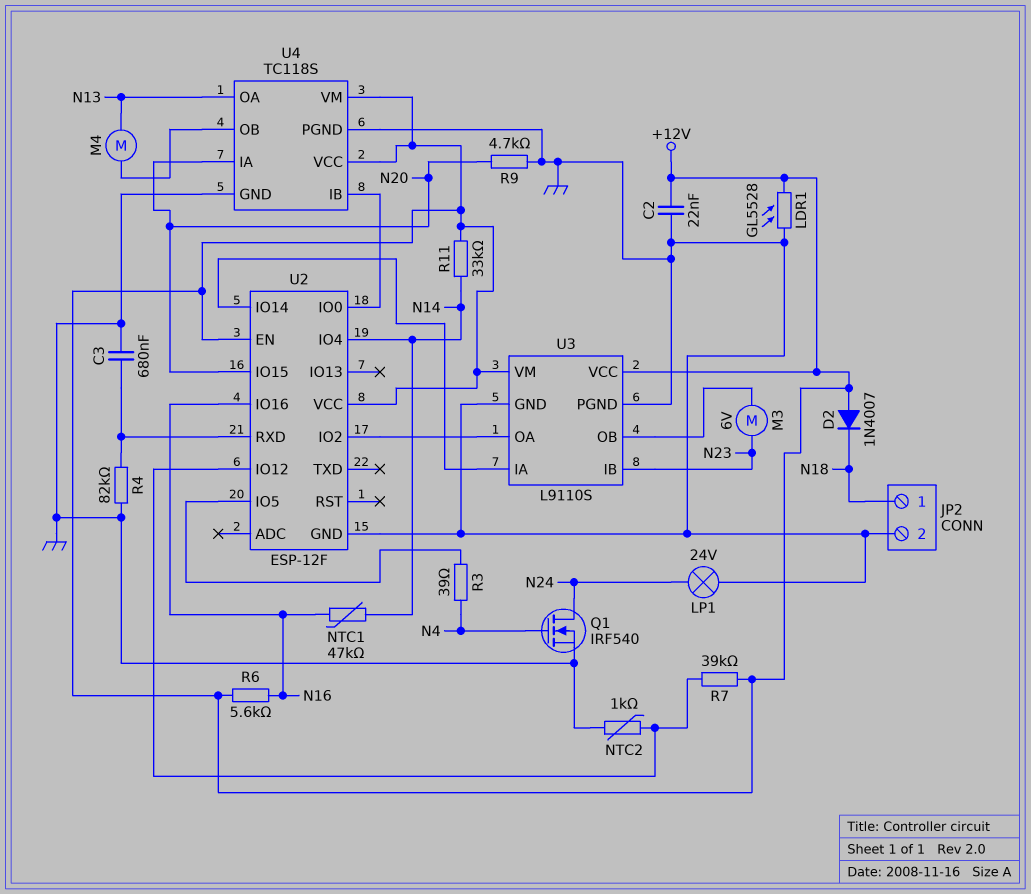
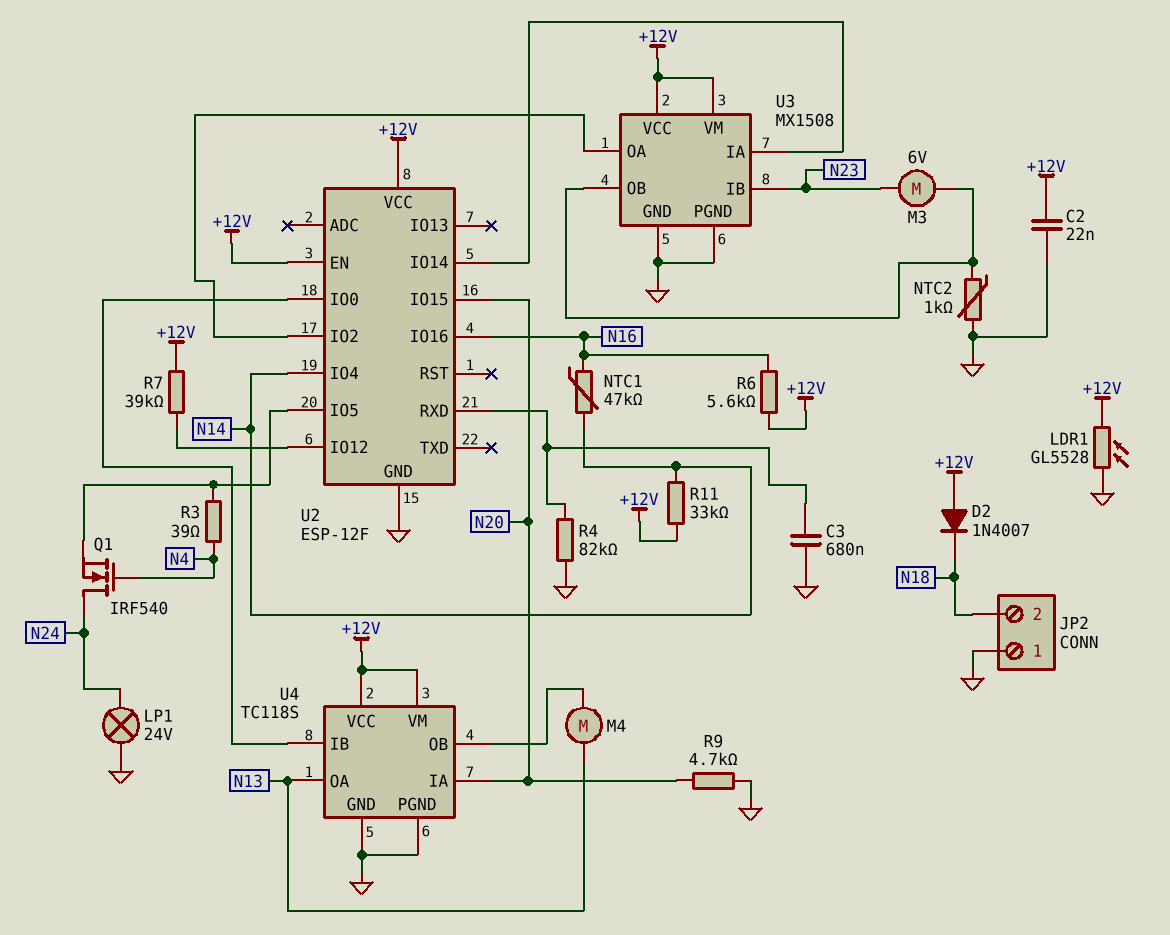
JP2 pin 1: N18 -> GND
JP2 pin 2: GND -> N18
NTC2: 1k (GND, U2/IO12) -> 1k (GND, U3/OB)
Q1: NMOS IRF540 (G N4, D N24, S GND) -> NMOS IRF540 (G N4, D N24, S U2/IO5)
U3: L9110S -> MX1508

